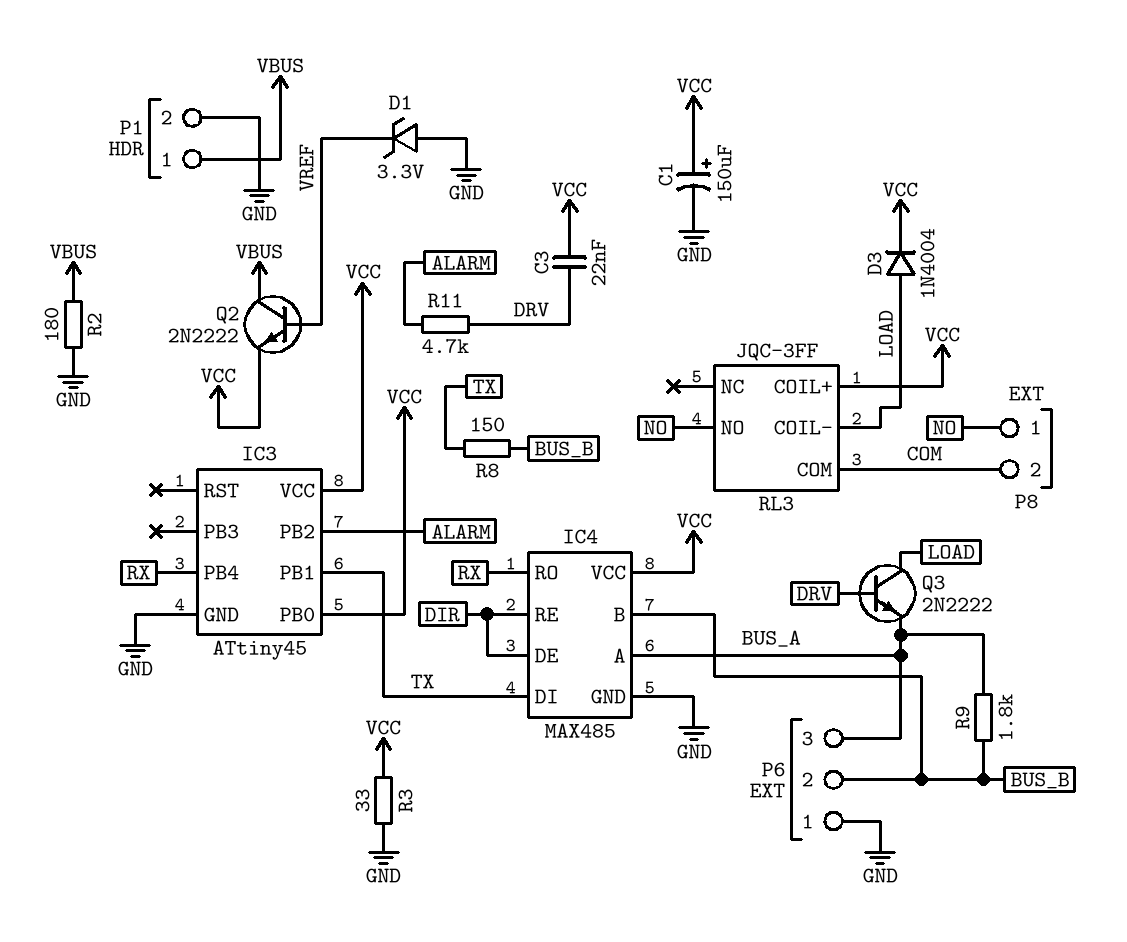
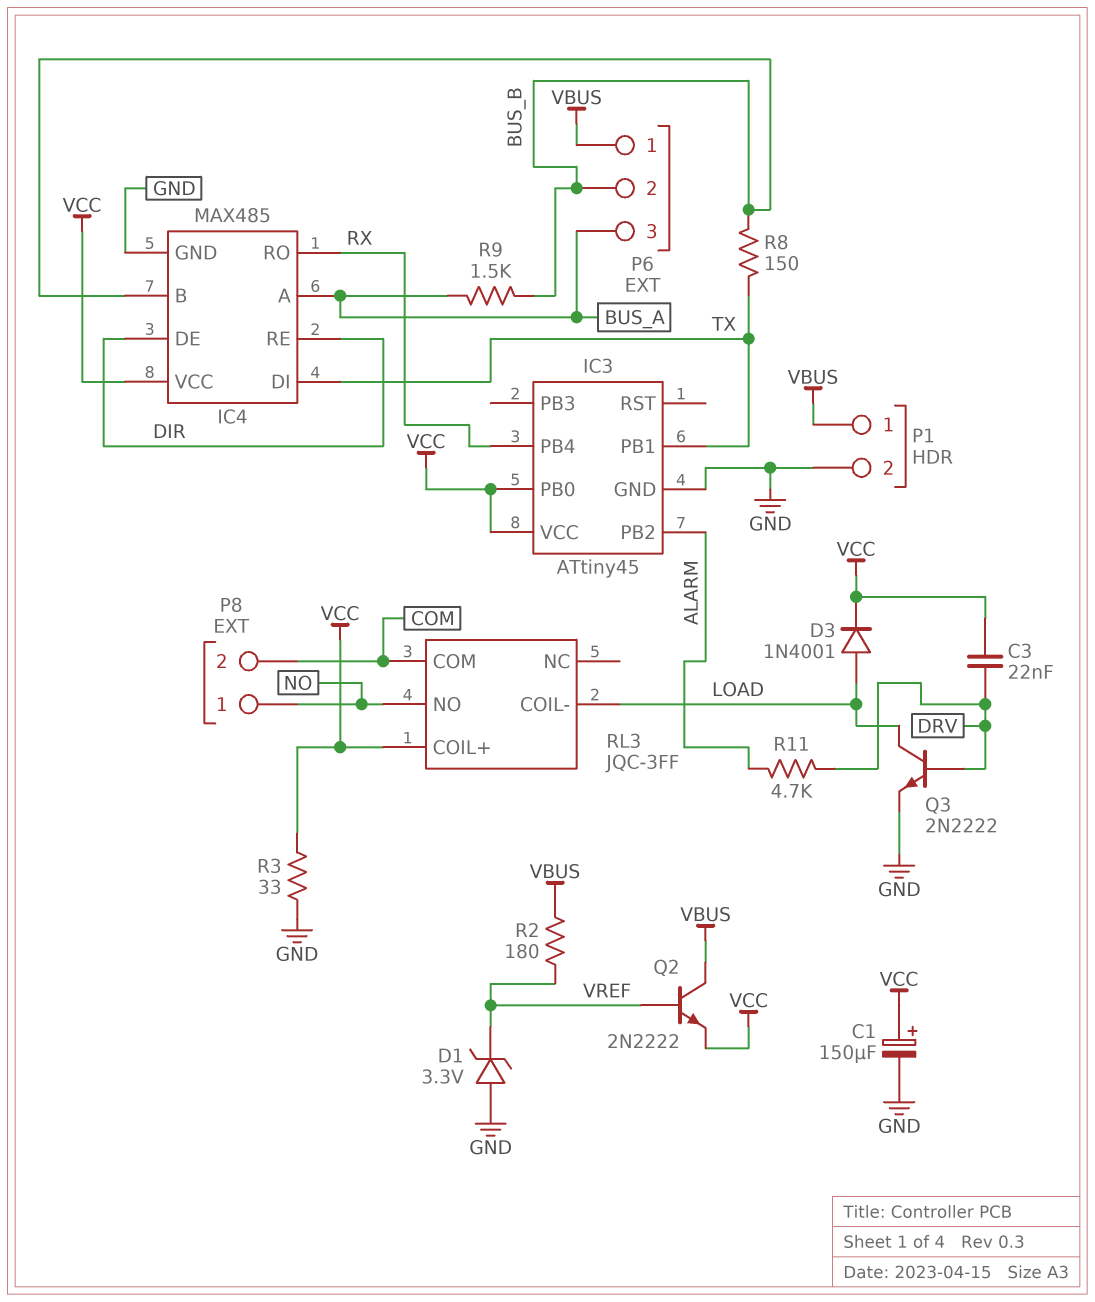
D3: diode 1N4004 (A LOAD, K VCC) -> diode 1N4001 (A LOAD, K VCC)
P6 pin 1: GND -> VBUS
Q3: NPN 2N2222 (B DRV, C LOAD, E BUS_A) -> NPN 2N2222 (B DRV, C LOAD, E GND)
R2: 180 (GND, VBUS) -> 180 (VBUS, VREF)
R9: 1.8k (BUS_A, BUS_B) -> 1.5k (BUS_A, BUS_B)

